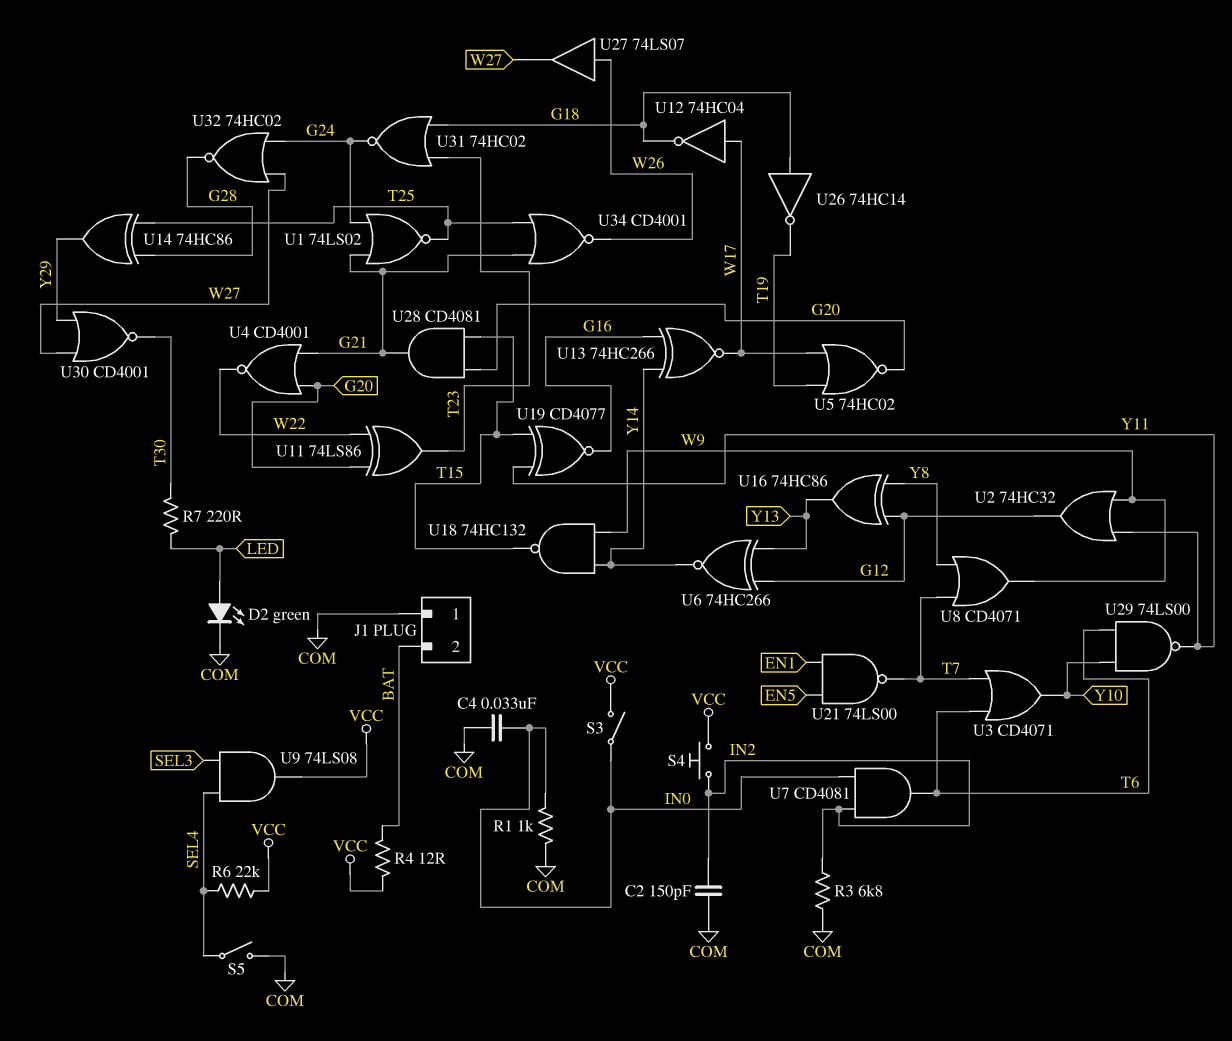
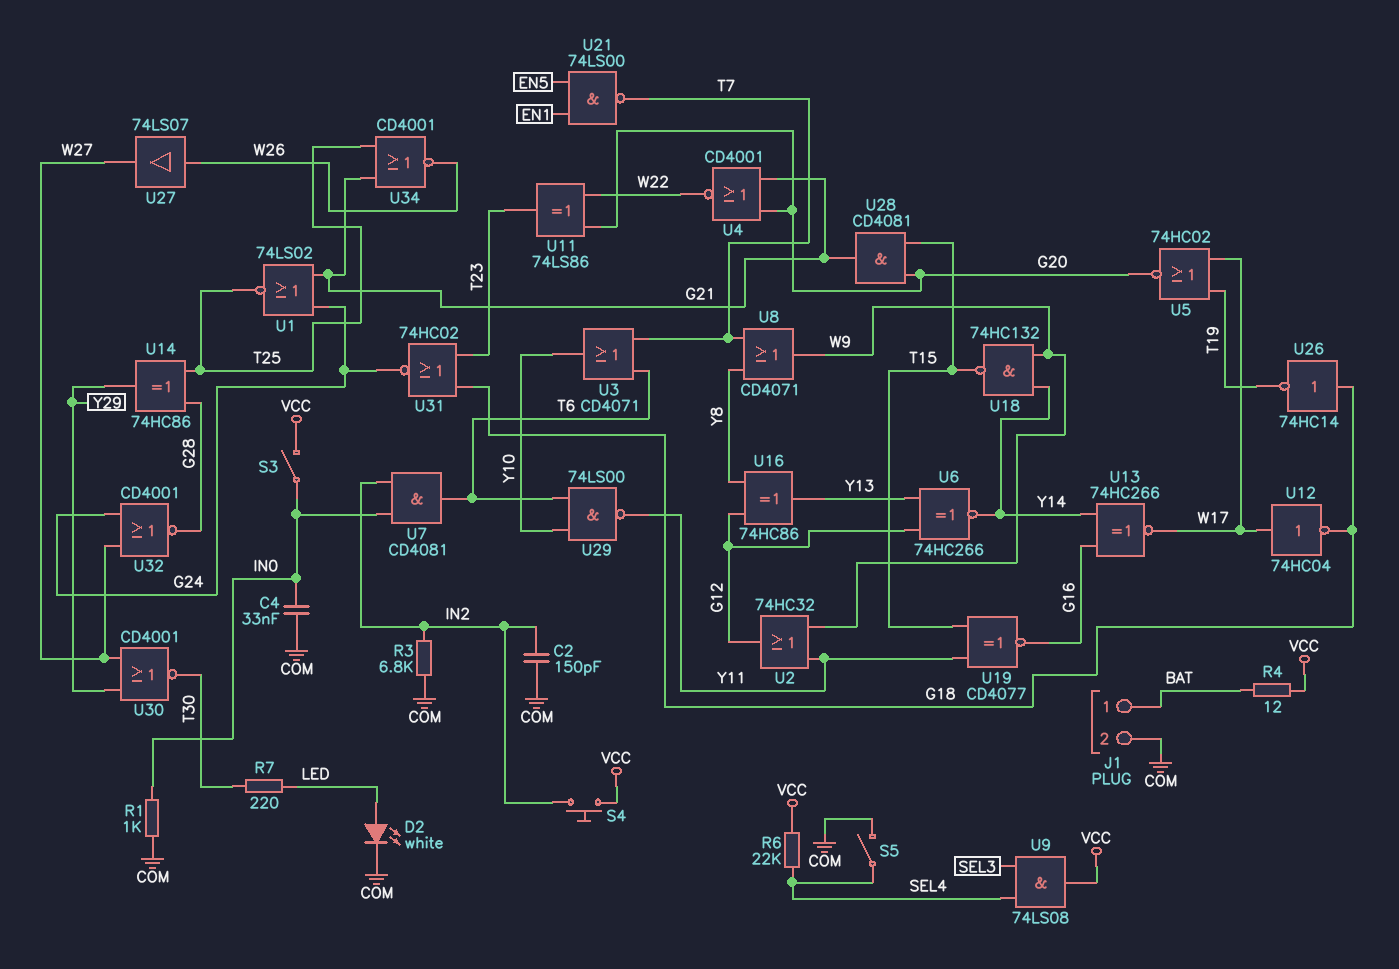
D2: LED green (A LED, K COM) -> LED white (A LED, K COM)
J1 pin 1: COM -> BAT
J1 pin 2: BAT -> COM
U32: NOR 74HC02 (in G24, in W27, out G28) -> NOR CD4001 (in G24, in W27, out G28)

